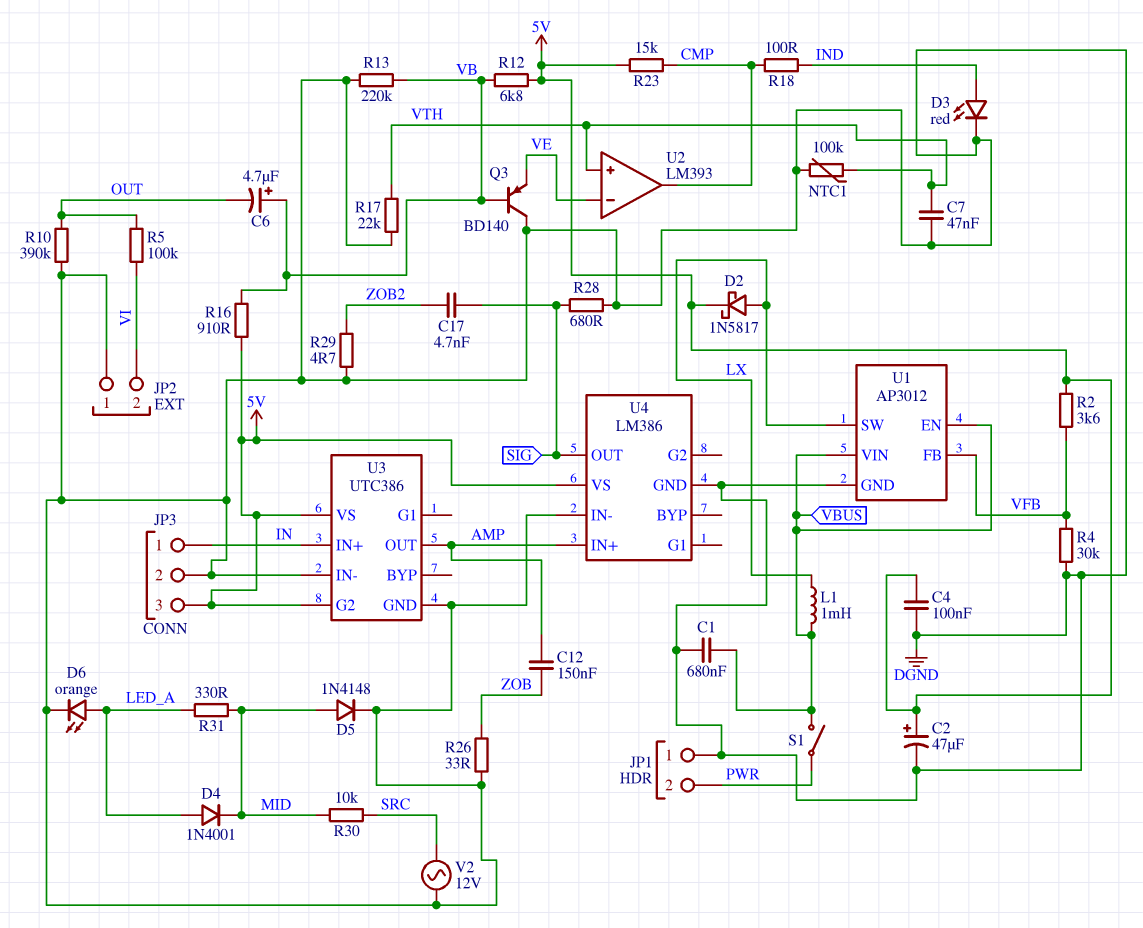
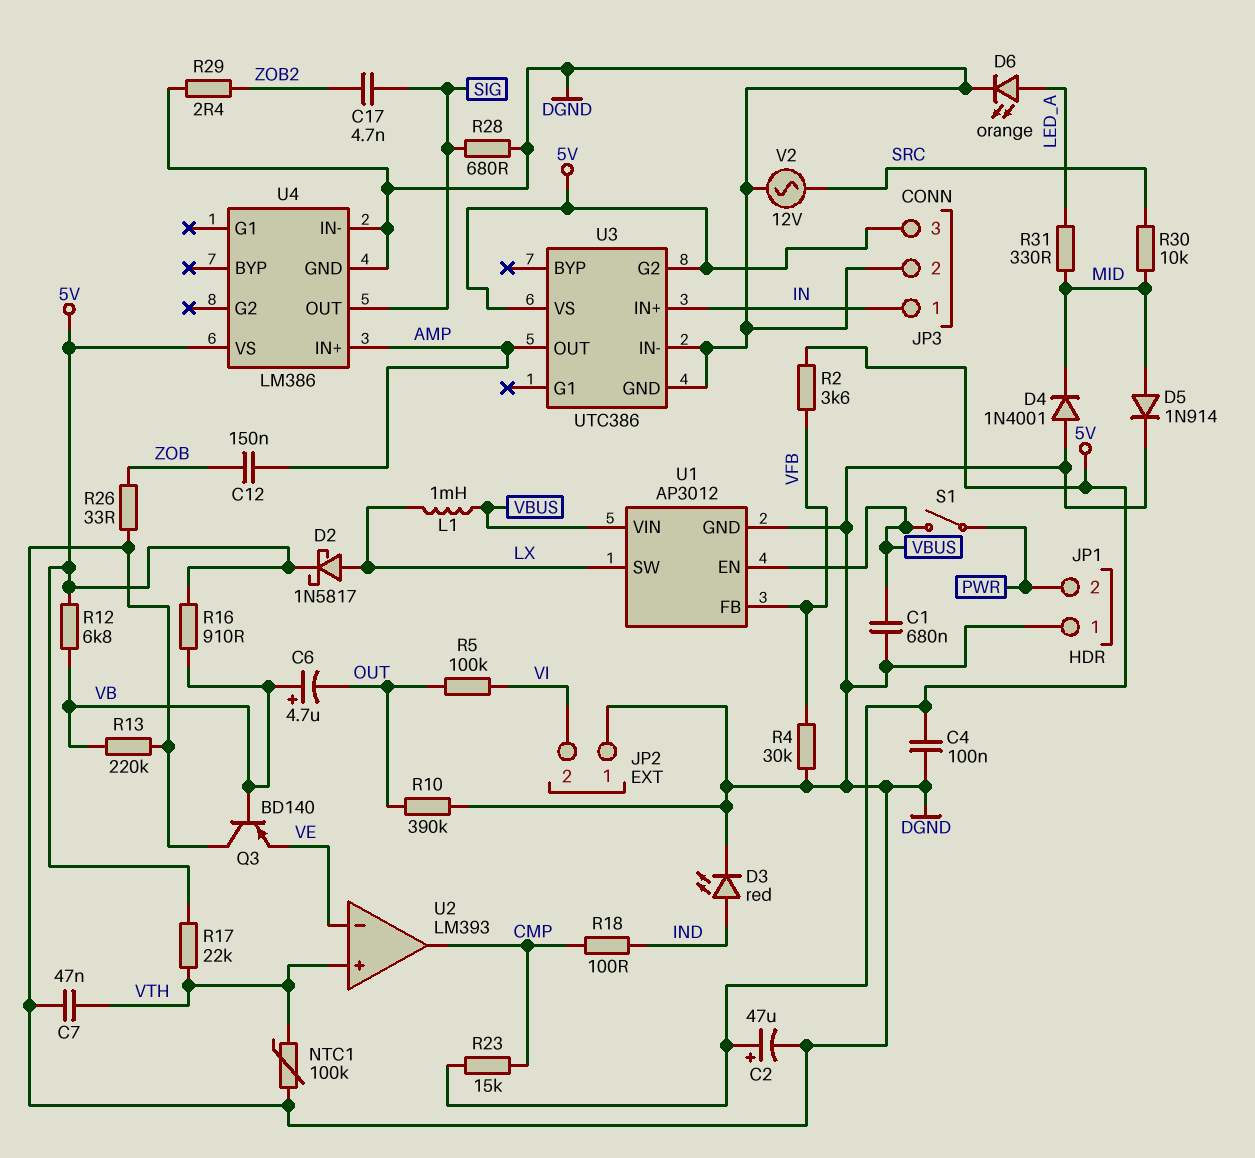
D4: diode 1N4001 (A LED_A, K MID) -> diode 1N4001 (A DGND, K MID)
D5: diode 1N4148 (A MID, K DGND) -> diode 1N914 (A MID, K DGND)
R17: 22k (DGND, VTH) -> 22k (5V, VTH)
R29: 4.7 (DGND, ZOB2) -> 2.4 (DGND, ZOB2)

